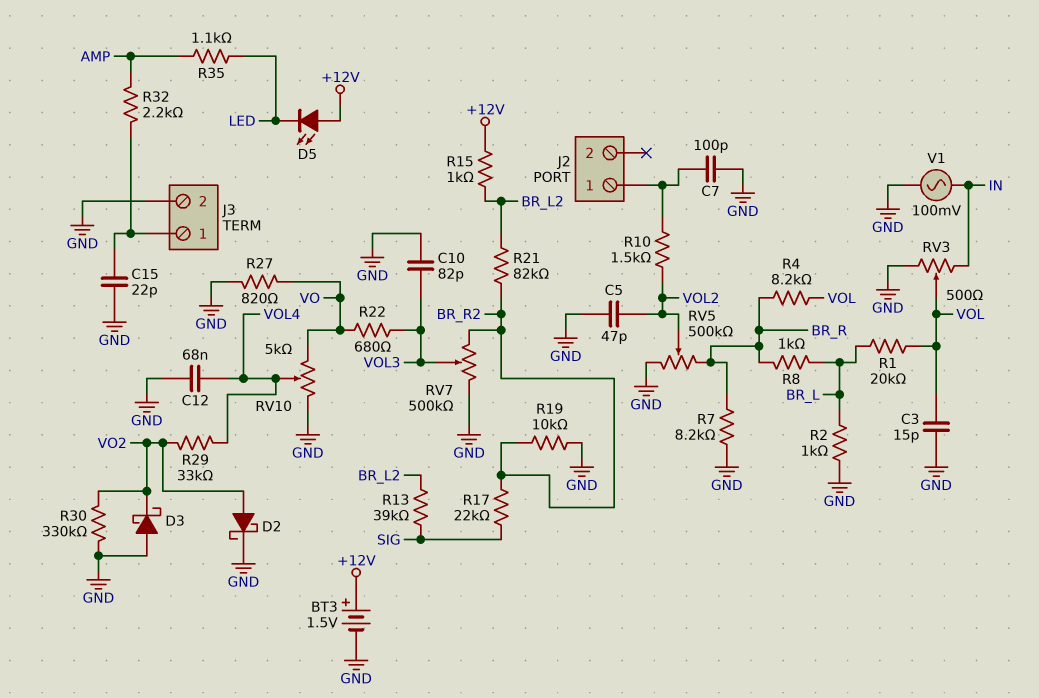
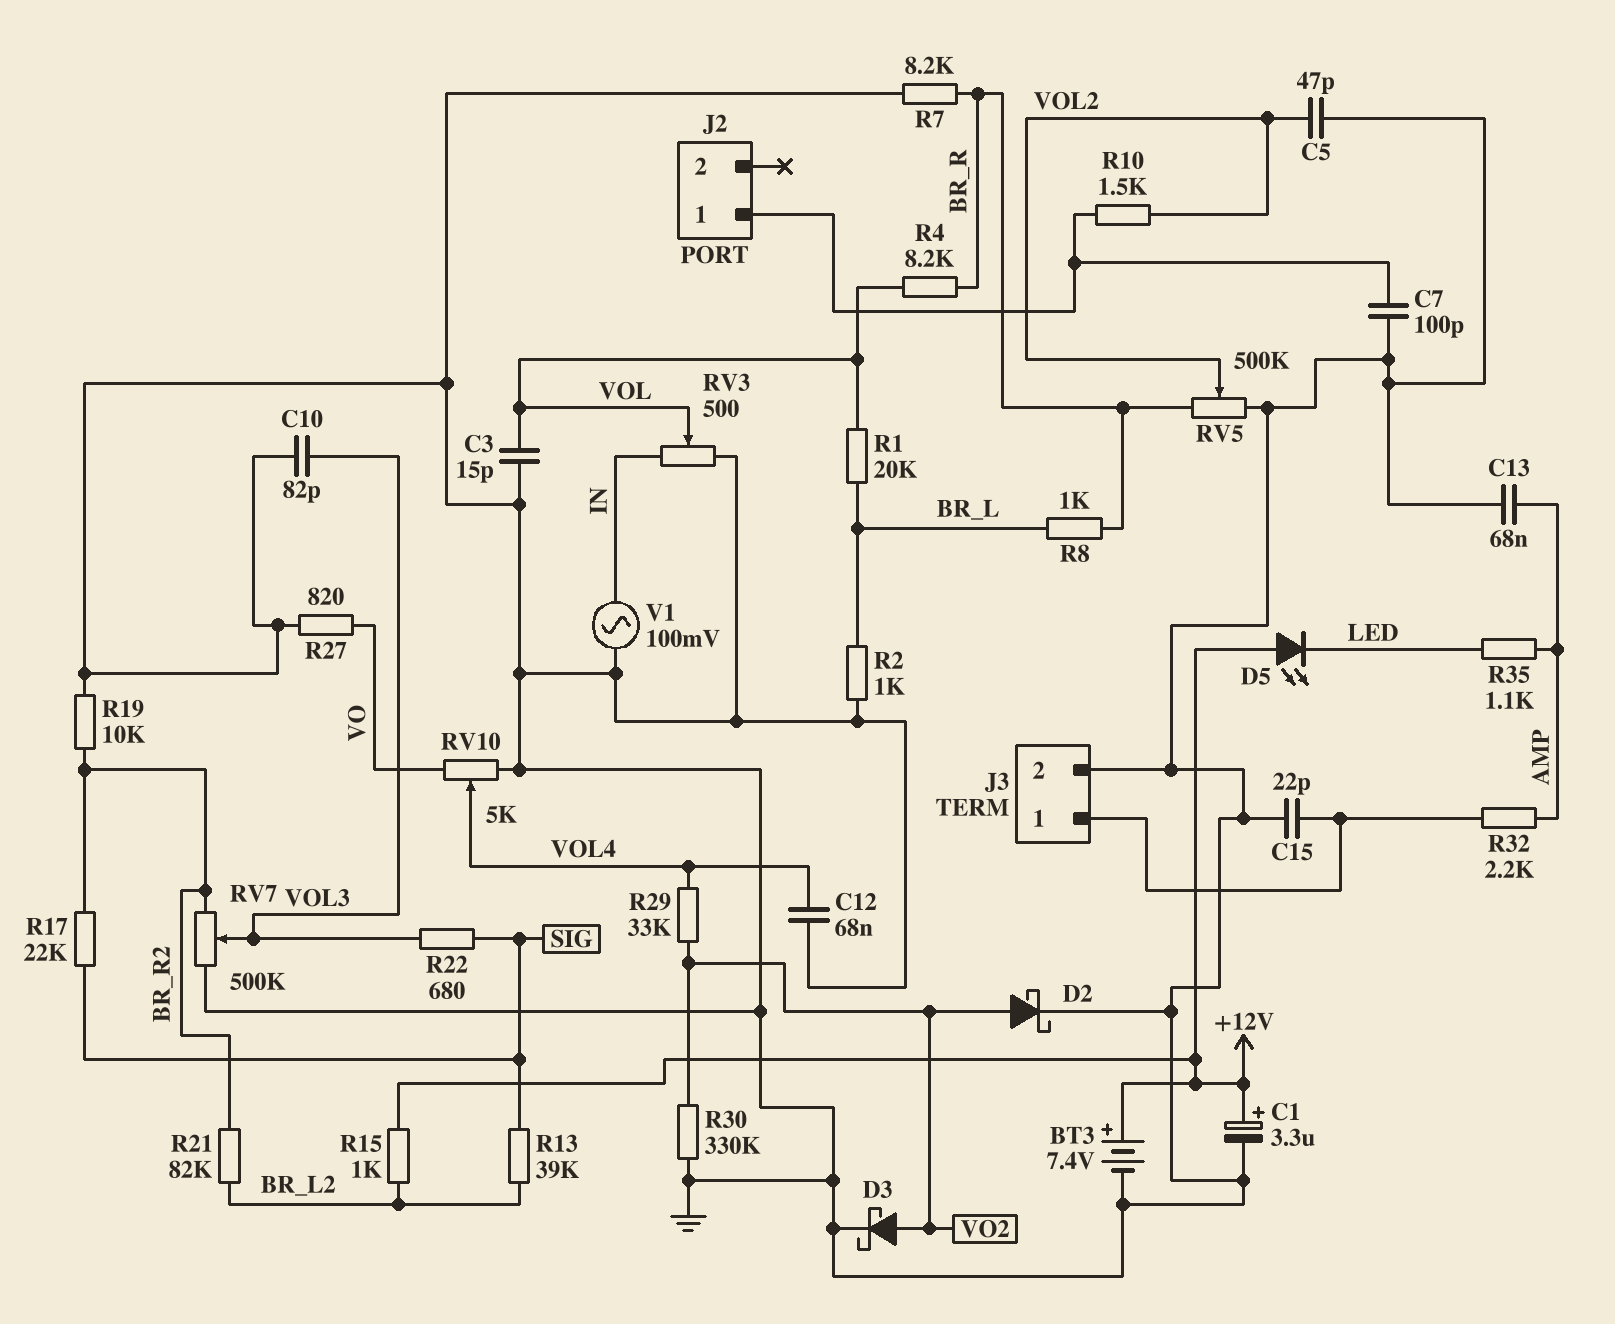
BT3: 1.5V (plus +12V, minus GND) -> 7.4V (plus +12V, minus GND)
C1: none -> 3.3uF (plus +12V, minus GND)
C13: none -> 68nF (AMP, GND)
D3: schottky (A GND, K VO2) -> schottky (A VO2, K GND)
R22: 680 (VO, VOL3) -> 680 (SIG, VOL3)

